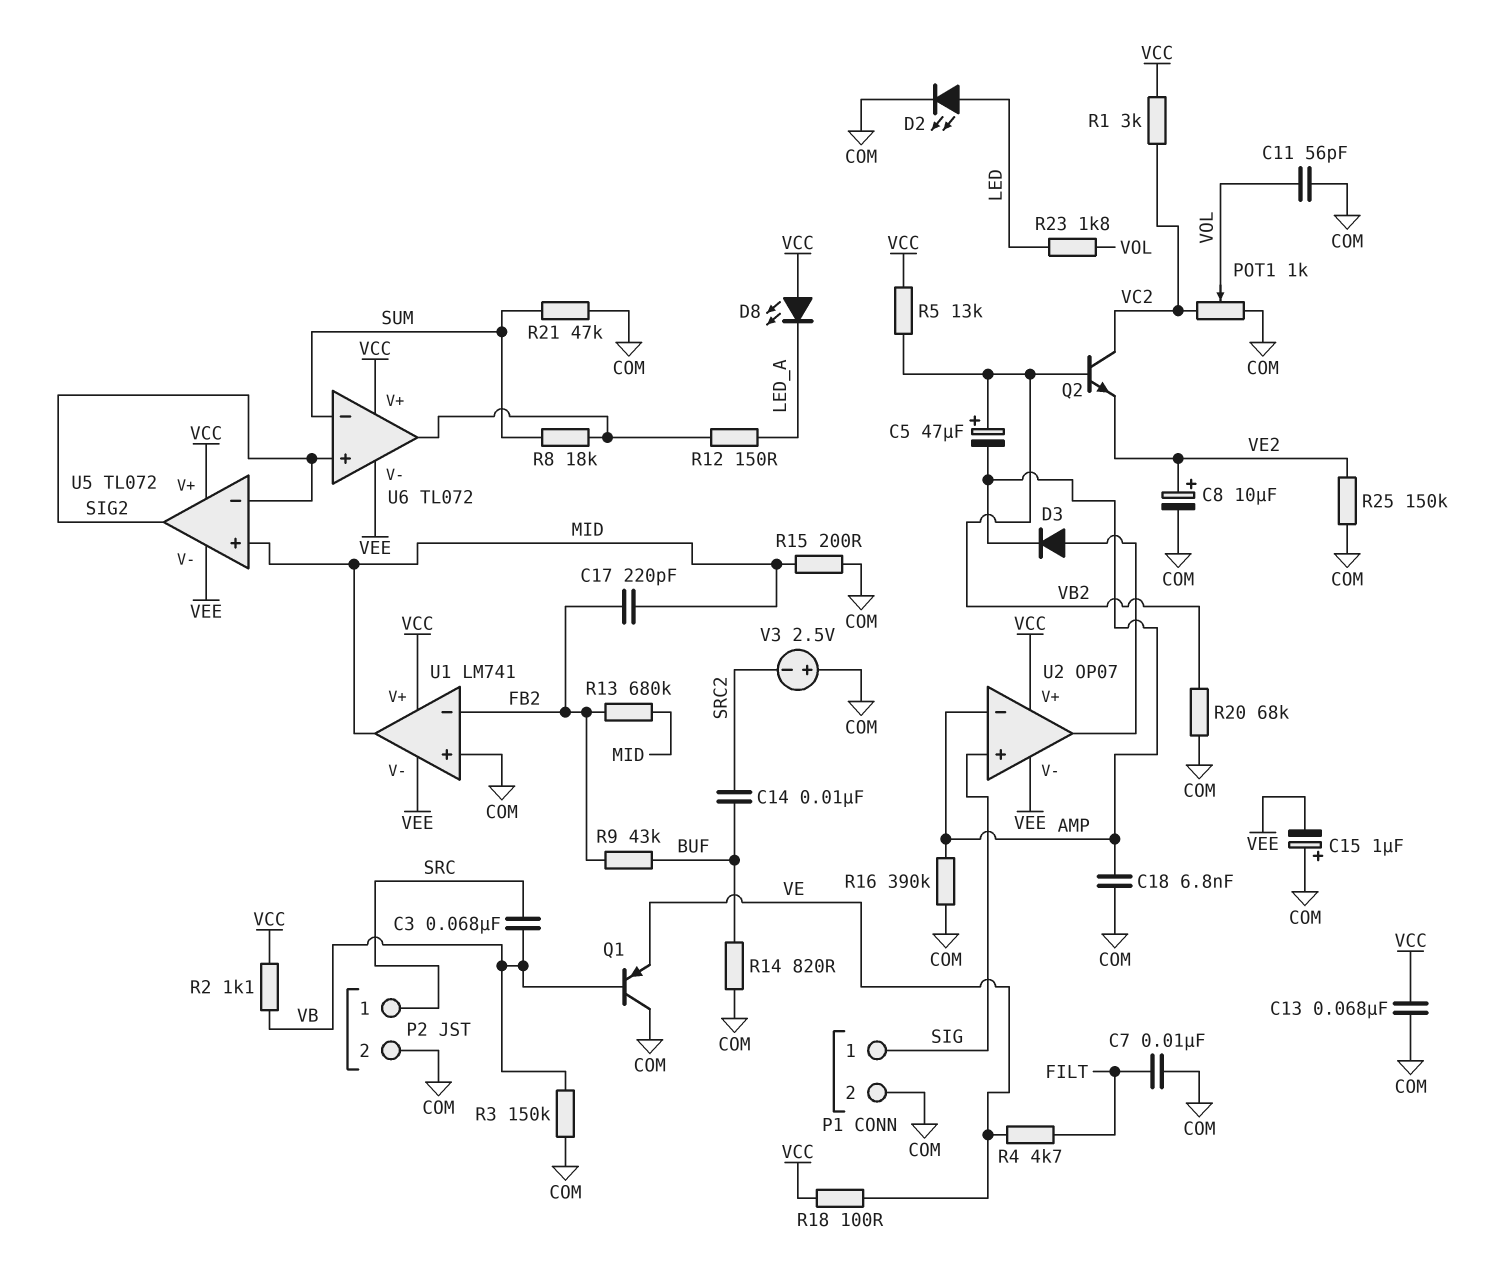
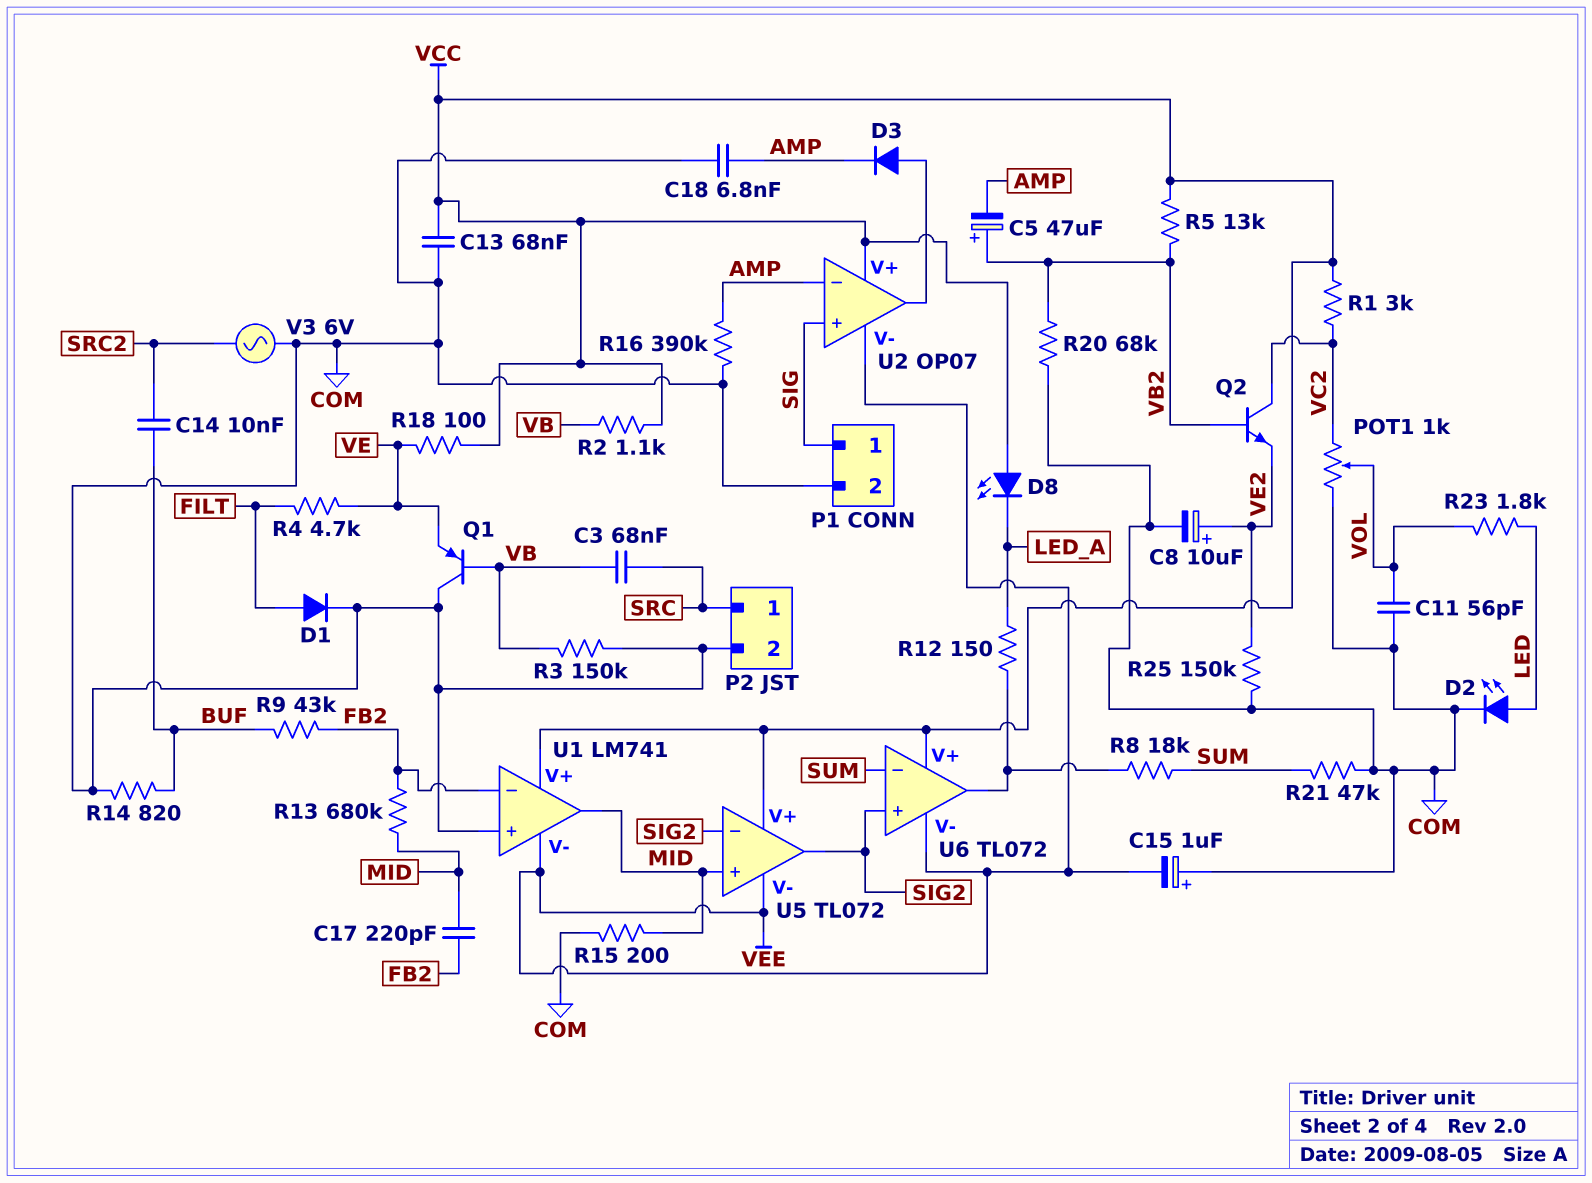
C7: 10nF (COM, FILT) -> none
D1: none -> diode (A FILT, K COM)
V3: 2.5V (plus COM, minus SRC2) -> AC 6V (COM, SRC2)

